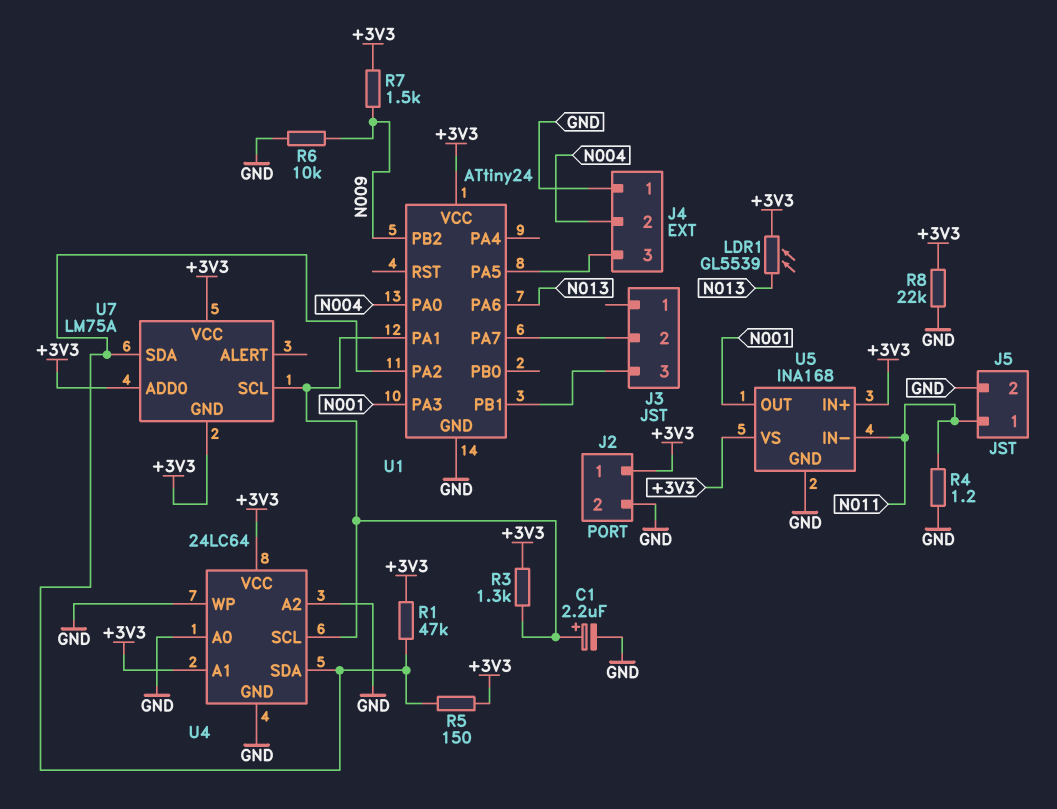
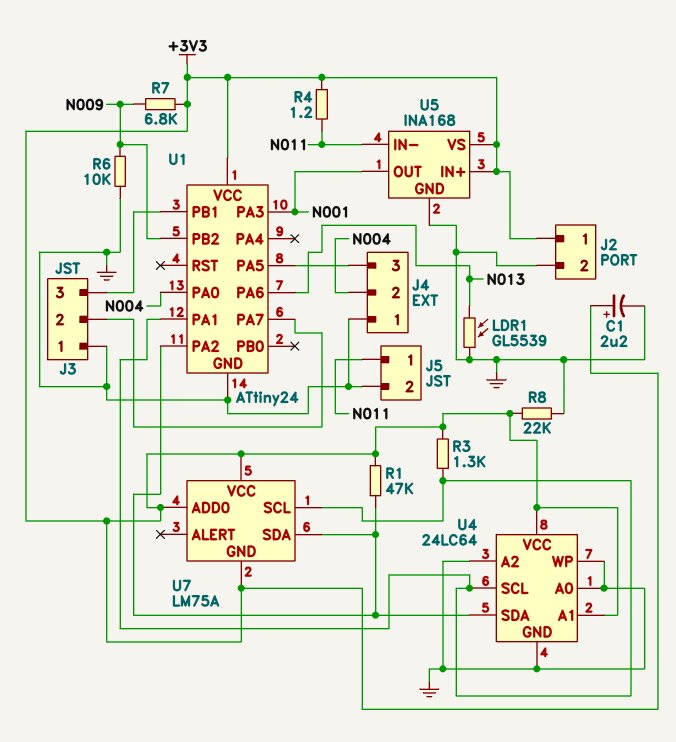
C1: 2.2uF (plus U1/PA1, minus GND) -> 2.2uF (plus +3V3, minus GND)
J3 pin 1: none -> GND
LDR1: GL5539 (+3V3, N013) -> GL5539 (GND, N013)
R4: 1.2 (GND, N011) -> 1.2 (+3V3, N011)
R5: 150 (+3V3, U1/PA2) -> none
R7: 1.5k (+3V3, N009) -> 6.8k (+3V3, N009)

